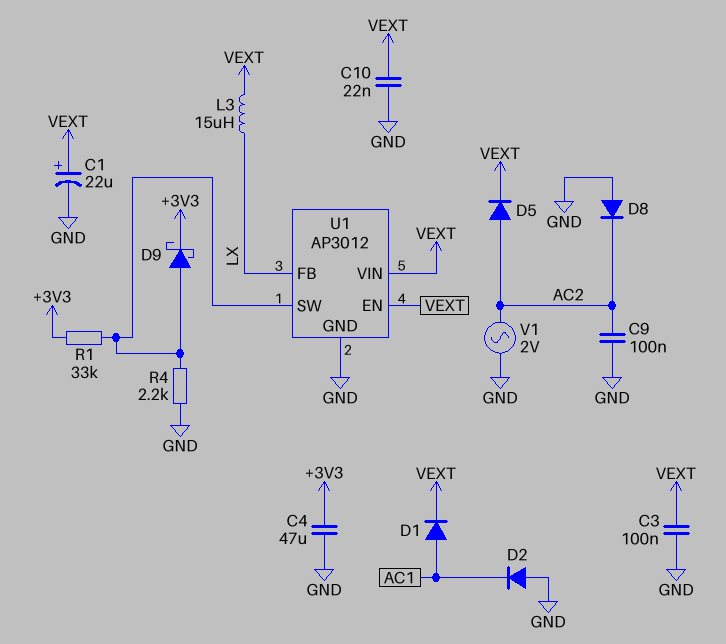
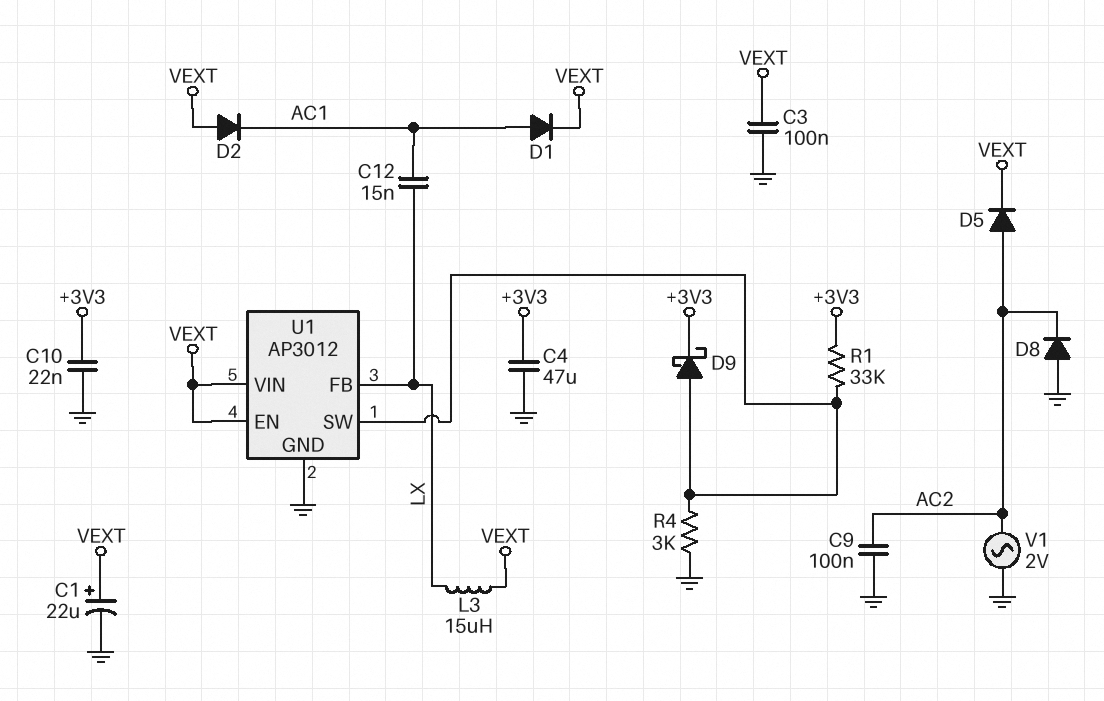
C10: 22nF (GND, VEXT) -> 22nF (+3V3, GND)
C12: none -> 15nF (AC1, LX)
D2: diode (A GND, K AC1) -> diode (A VEXT, K AC1)
R4: 2.2k (GND, U1/SW) -> 3k (GND, U1/SW)

